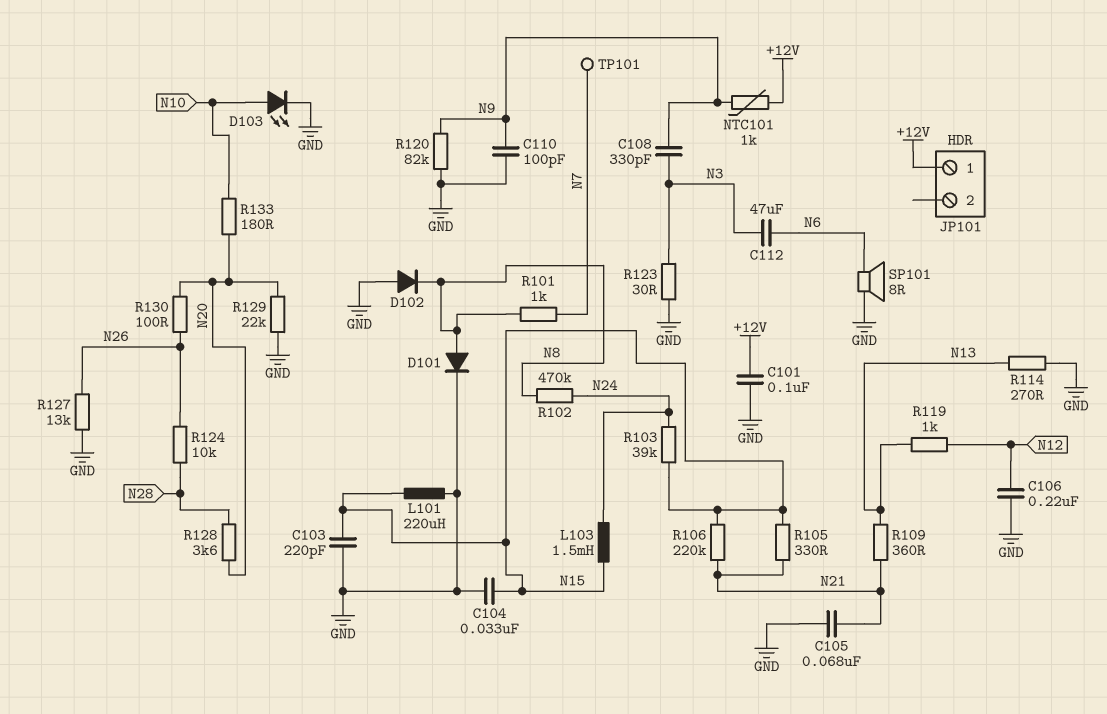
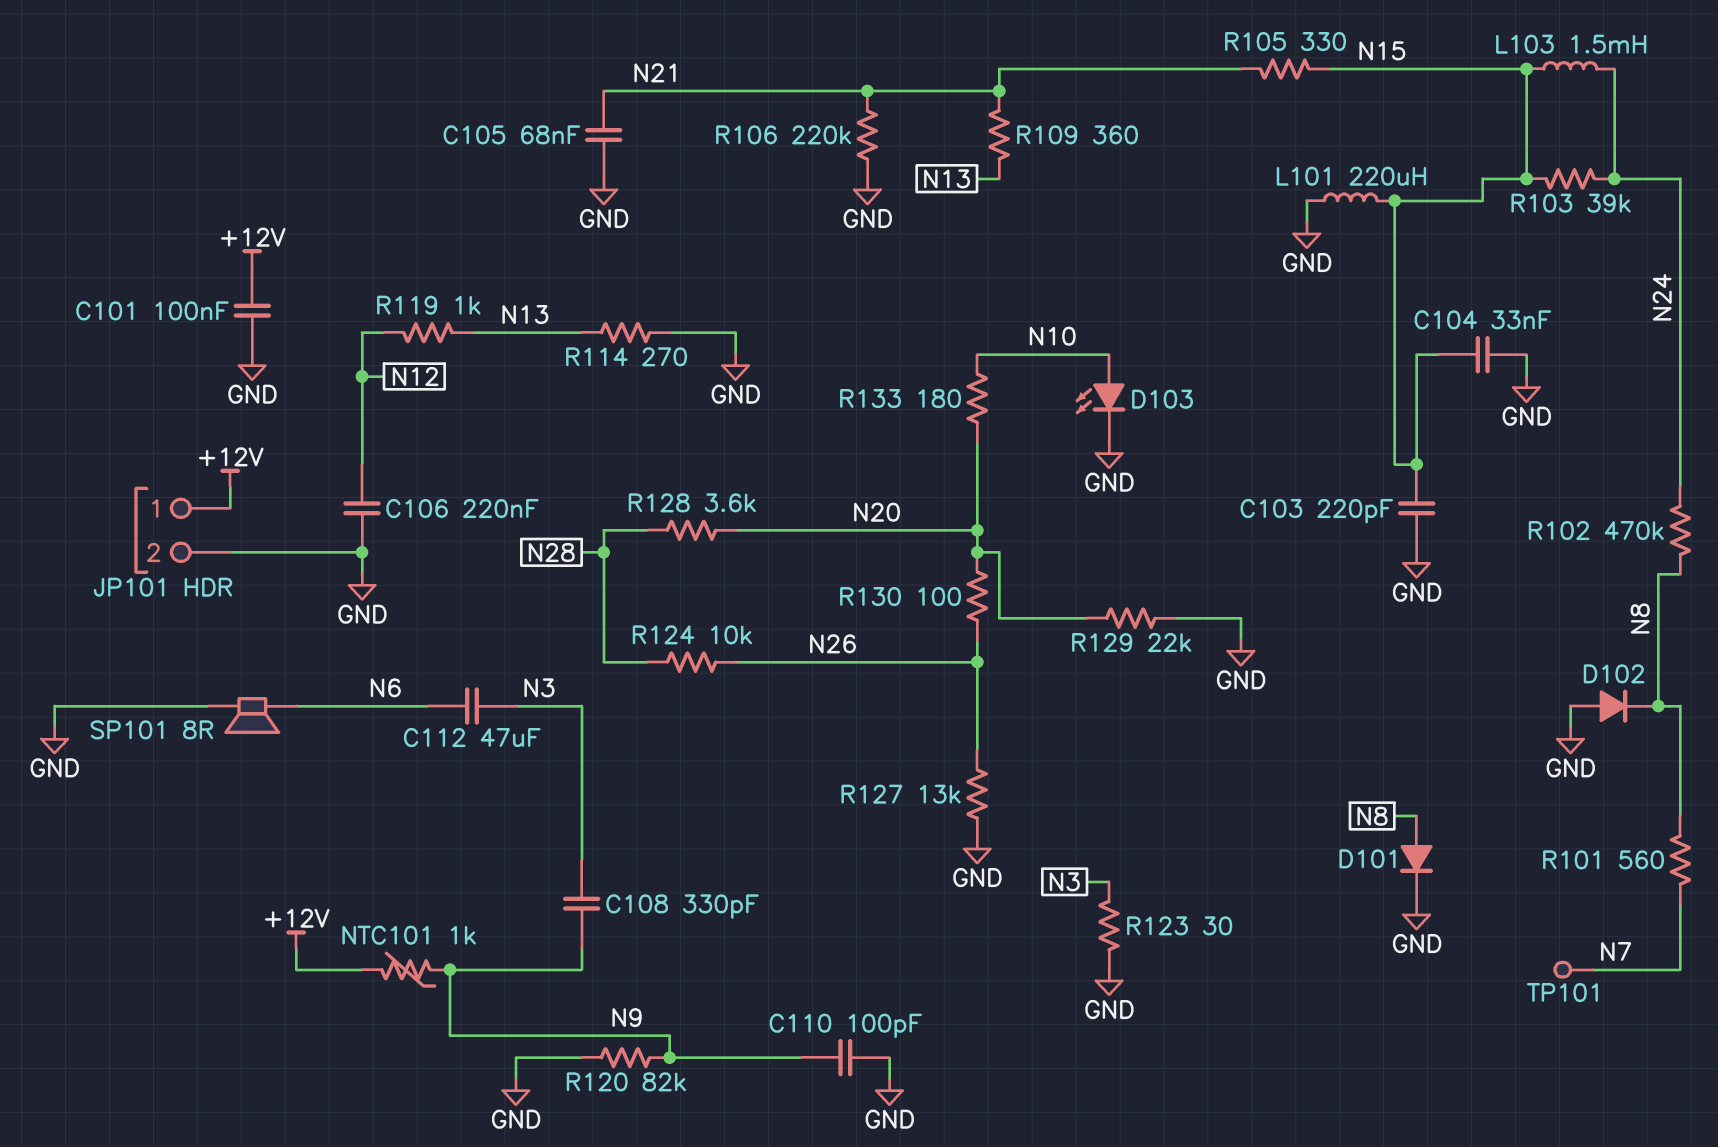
JP101 pin 2: none -> GND
R101: 1k (N7, N8) -> 560 (N7, N8)
R106: 220k (N15, N21) -> 220k (GND, N21)

